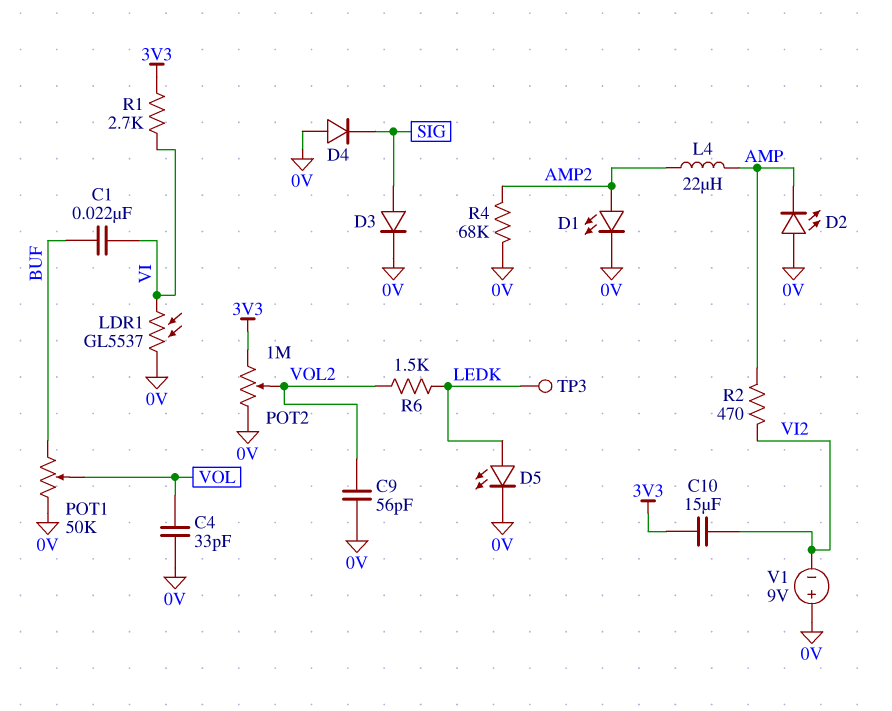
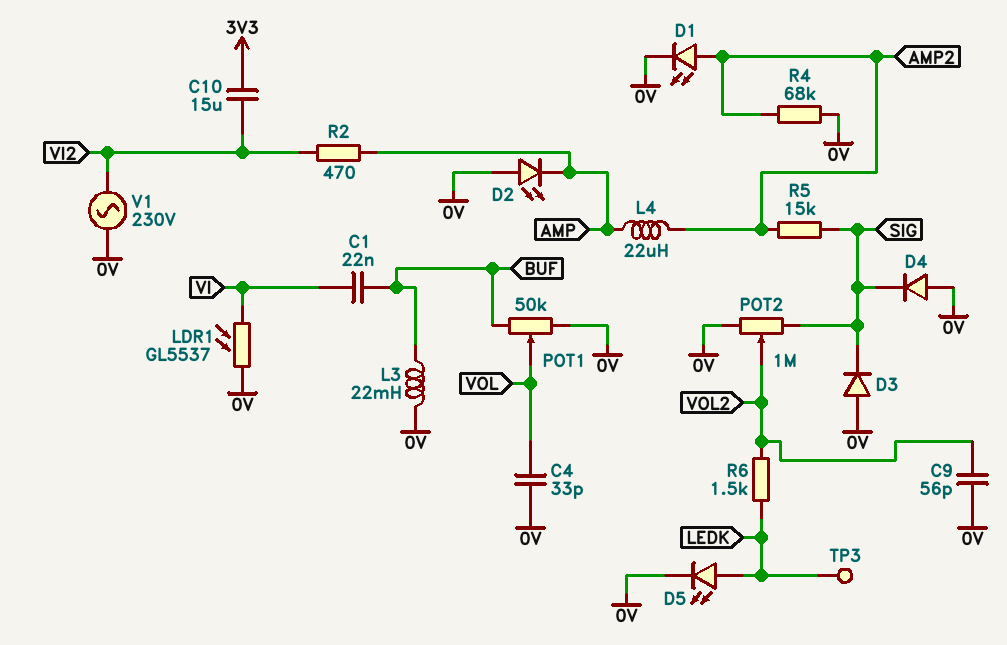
D3: diode (A SIG, K 0V) -> diode (A 0V, K SIG)
L3: none -> 22mH (0V, BUF)
POT2: 1M (0V, 3V3, wiper VOL2) -> 1M (0V, SIG, wiper VOL2)
R1: 2.7k (3V3, VI) -> none
R5: none -> 15k (AMP2, SIG)
V1: 9V (plus 0V, minus VI2) -> AC 230V (0V, VI2)

